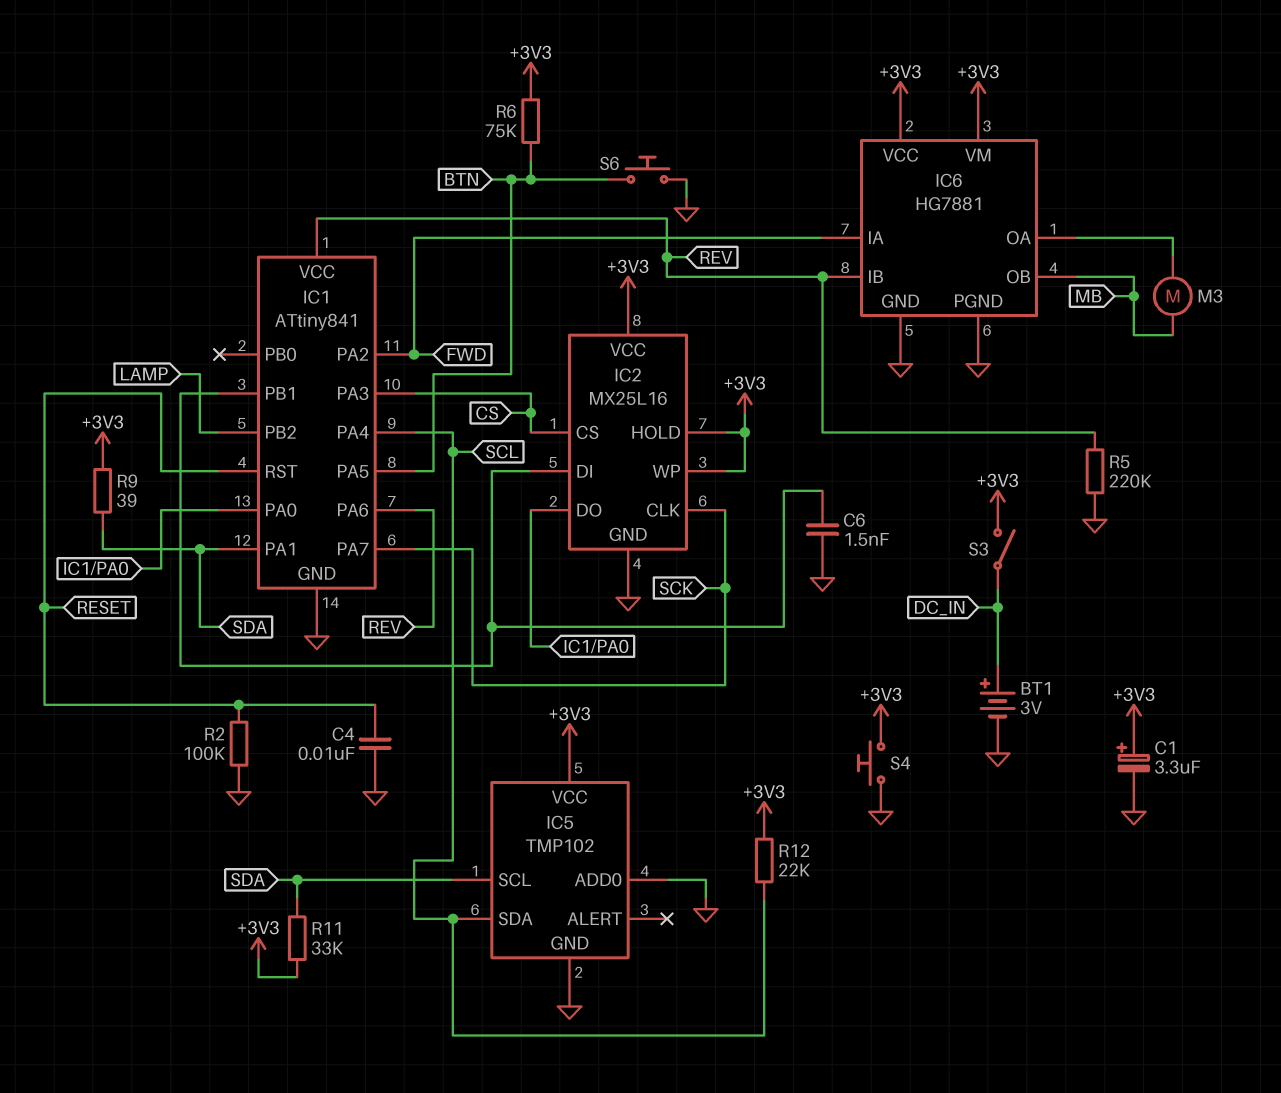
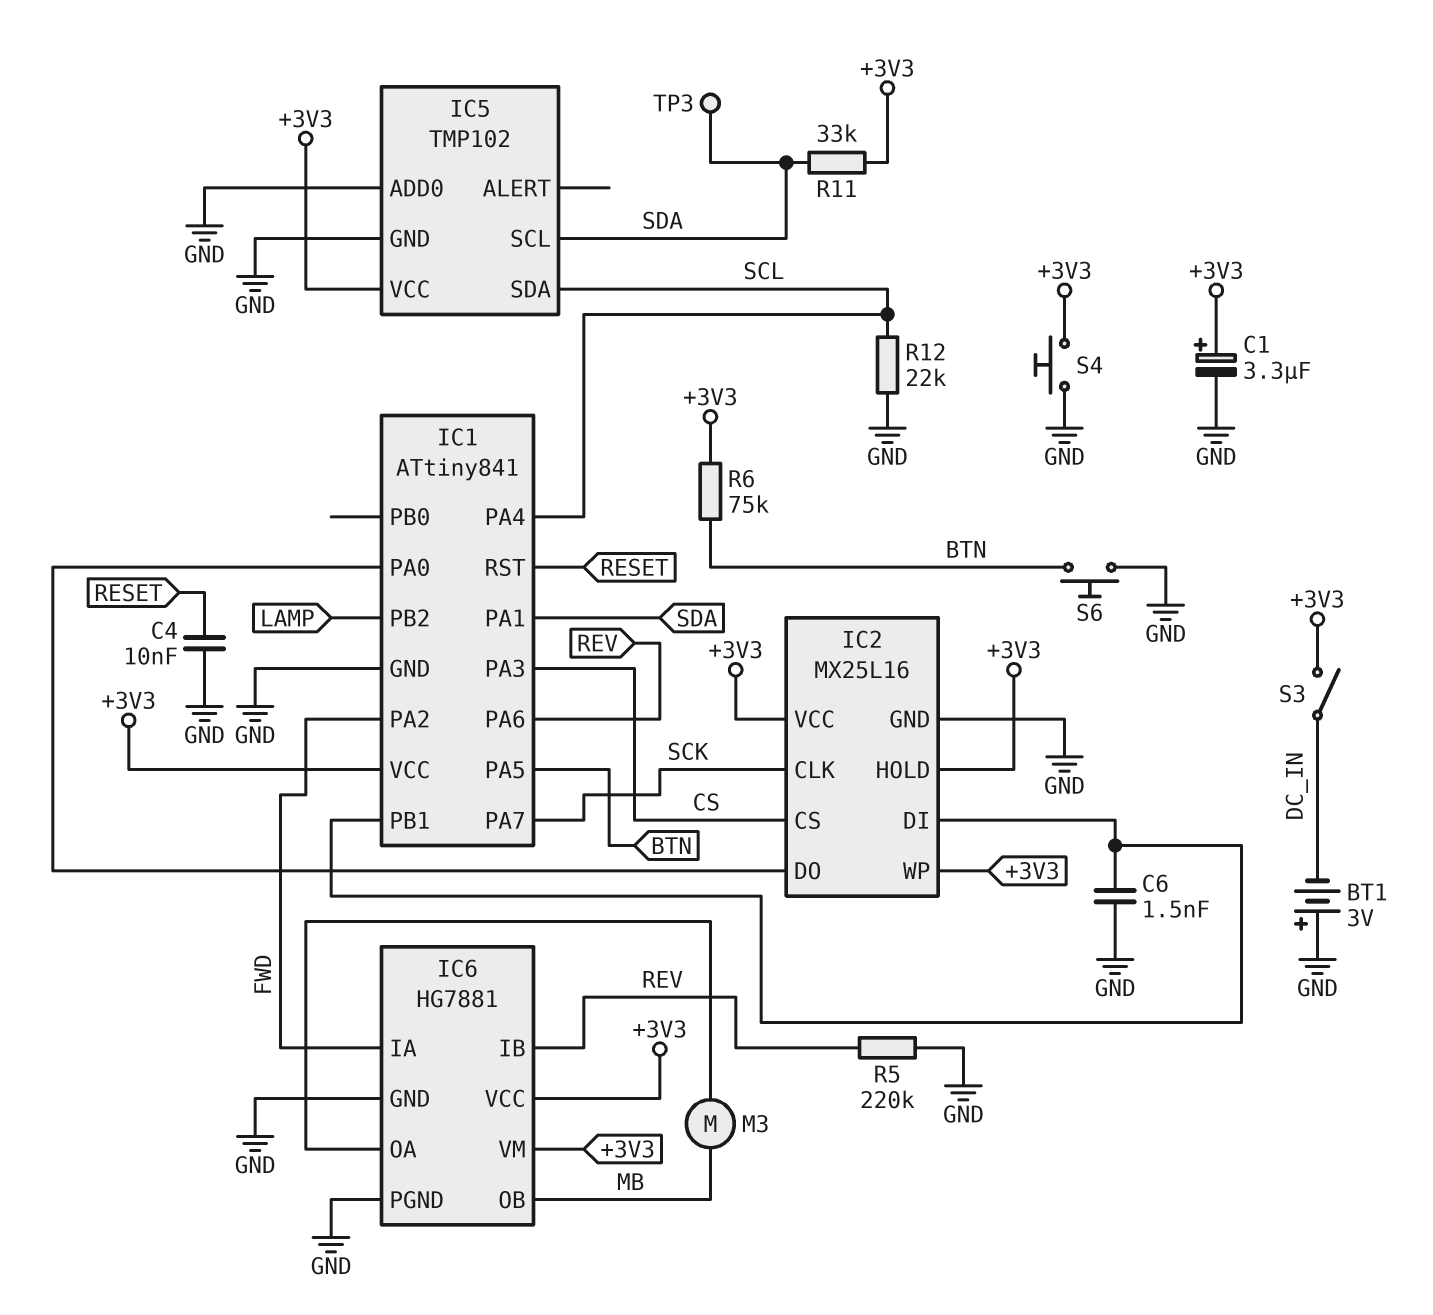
BT1: 3V (plus DC_IN, minus GND) -> 3V (plus GND, minus DC_IN)
IC1 pin VCC: REV -> +3V3
R2: 100k (GND, RESET) -> none
R9: 39 (+3V3, SDA) -> none
R12: 22k (+3V3, SCL) -> 22k (GND, SCL)
TP3: none -> test point (SDA)

